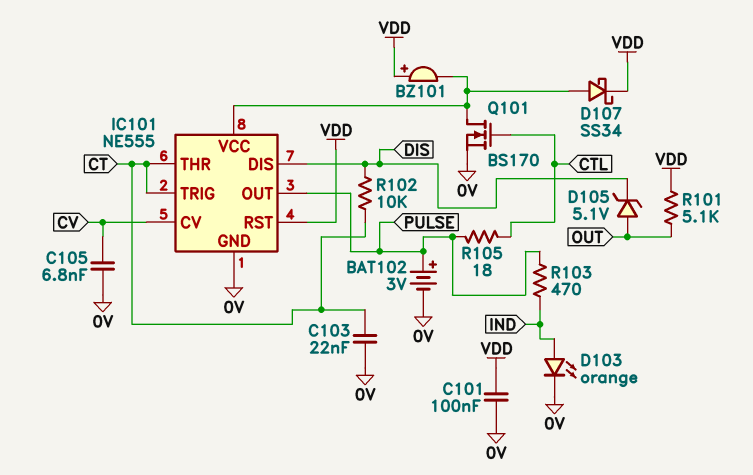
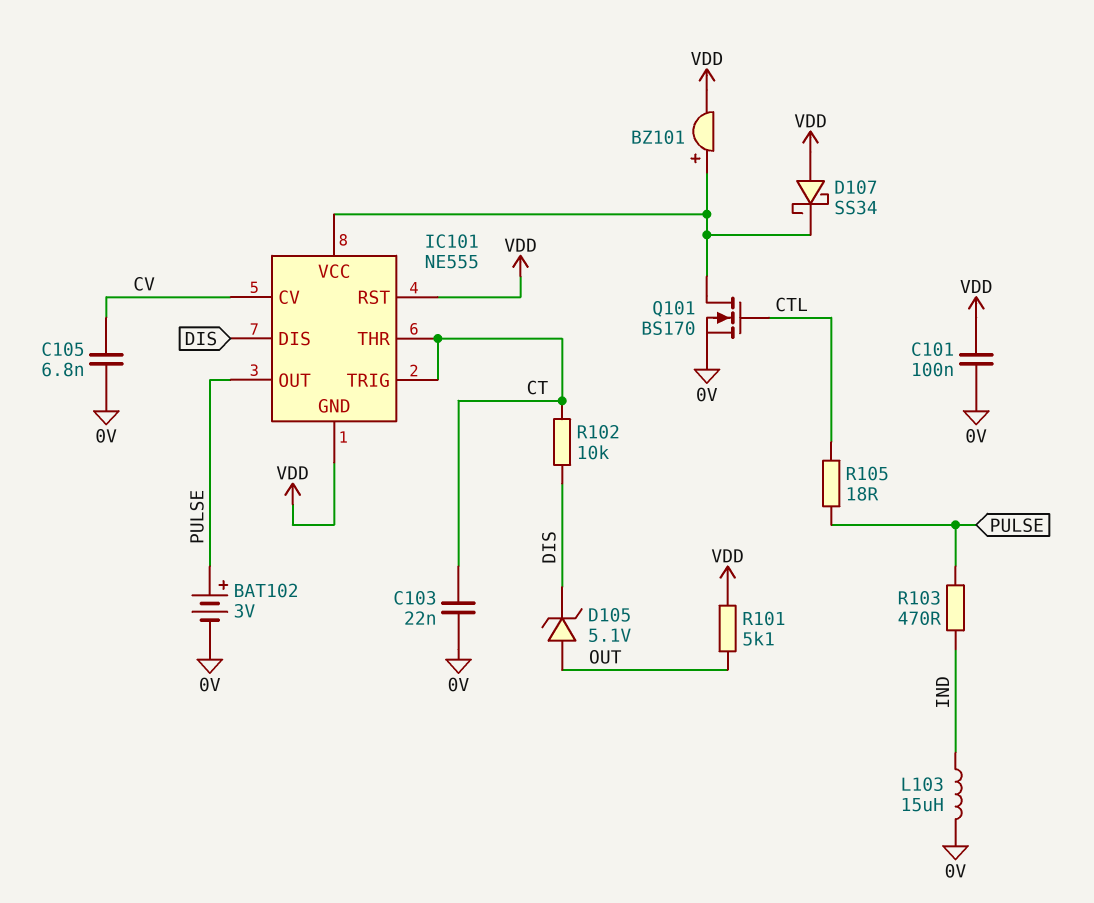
BZ101: buzzer (plus VDD, minus IC101/VCC) -> buzzer (plus IC101/VCC, minus VDD)
D103: LED orange (A IND, K 0V) -> none
D107: schottky SS34 (A IC101/VCC, K VDD) -> schottky SS34 (A VDD, K IC101/VCC)
IC101 pin GND: 0V -> VDD
L103: none -> 15uH (0V, IND)

